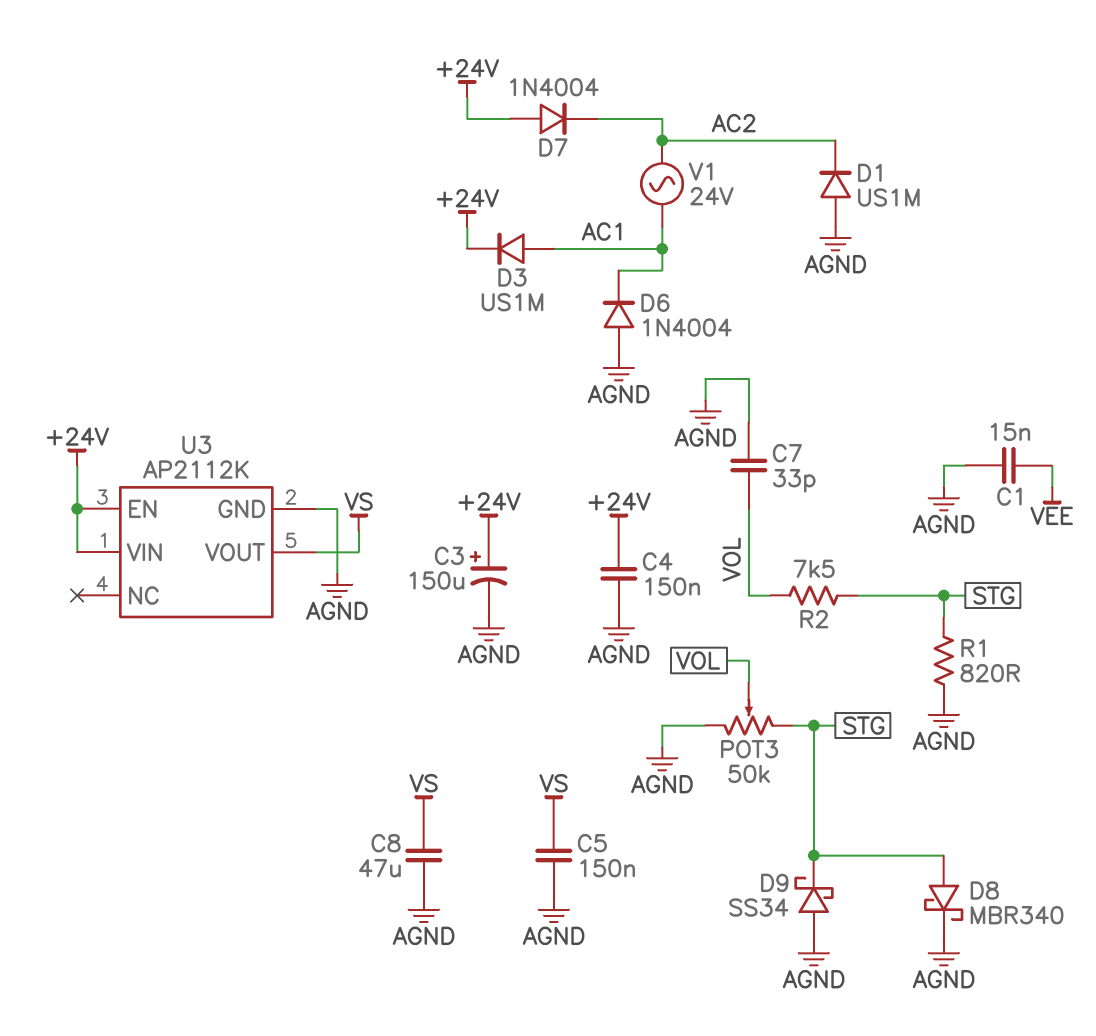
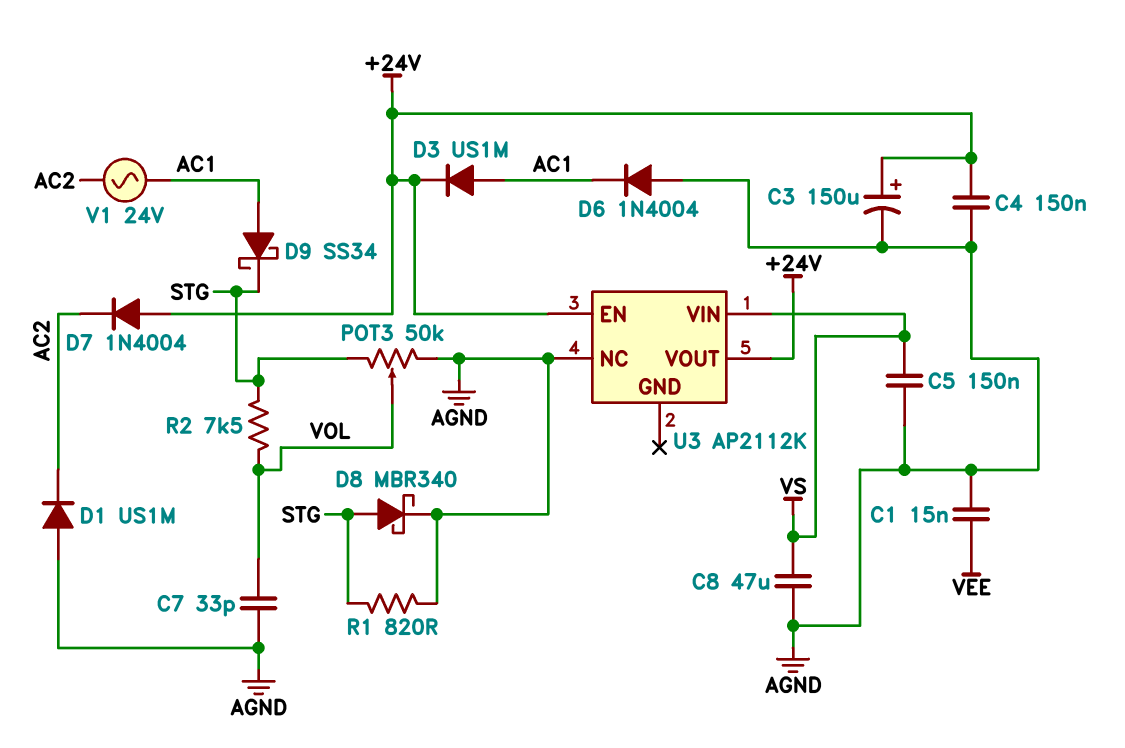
D9: schottky SS34 (A AGND, K STG) -> schottky SS34 (A AC1, K STG)
U3 pin GND: AGND -> none
U3 pin NC: none -> AGND
U3 pin VIN: +24V -> VS
U3 pin VOUT: VS -> +24V

